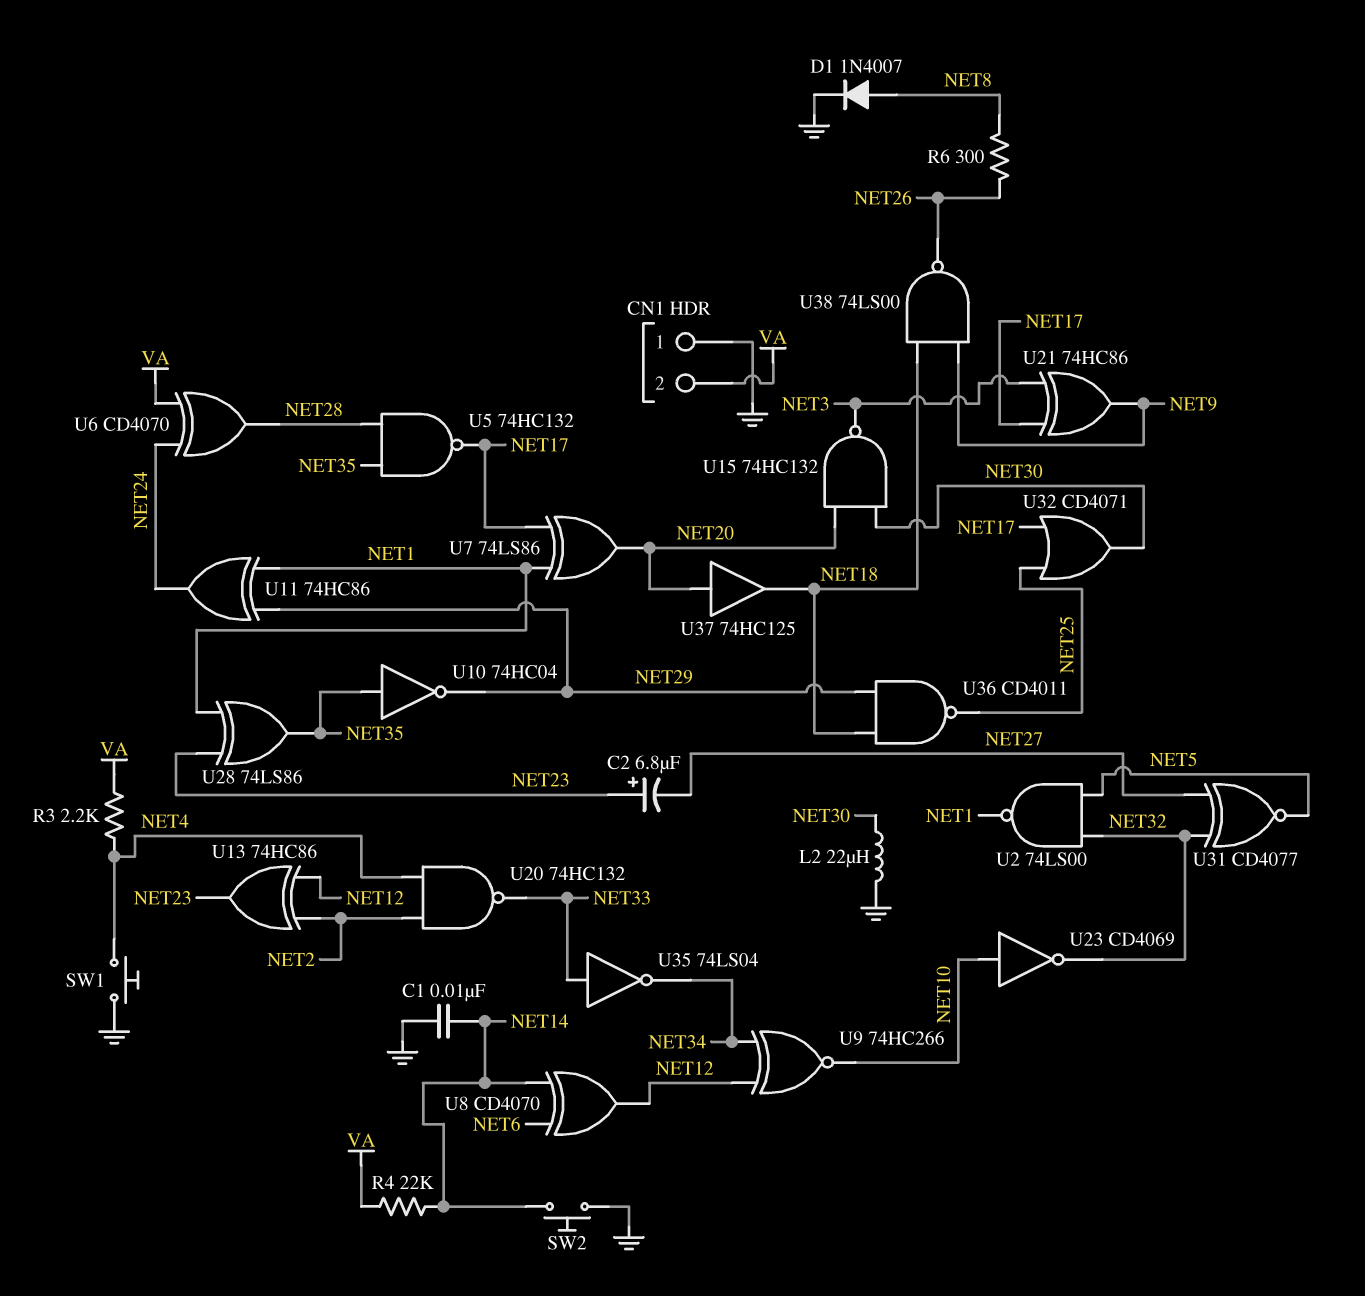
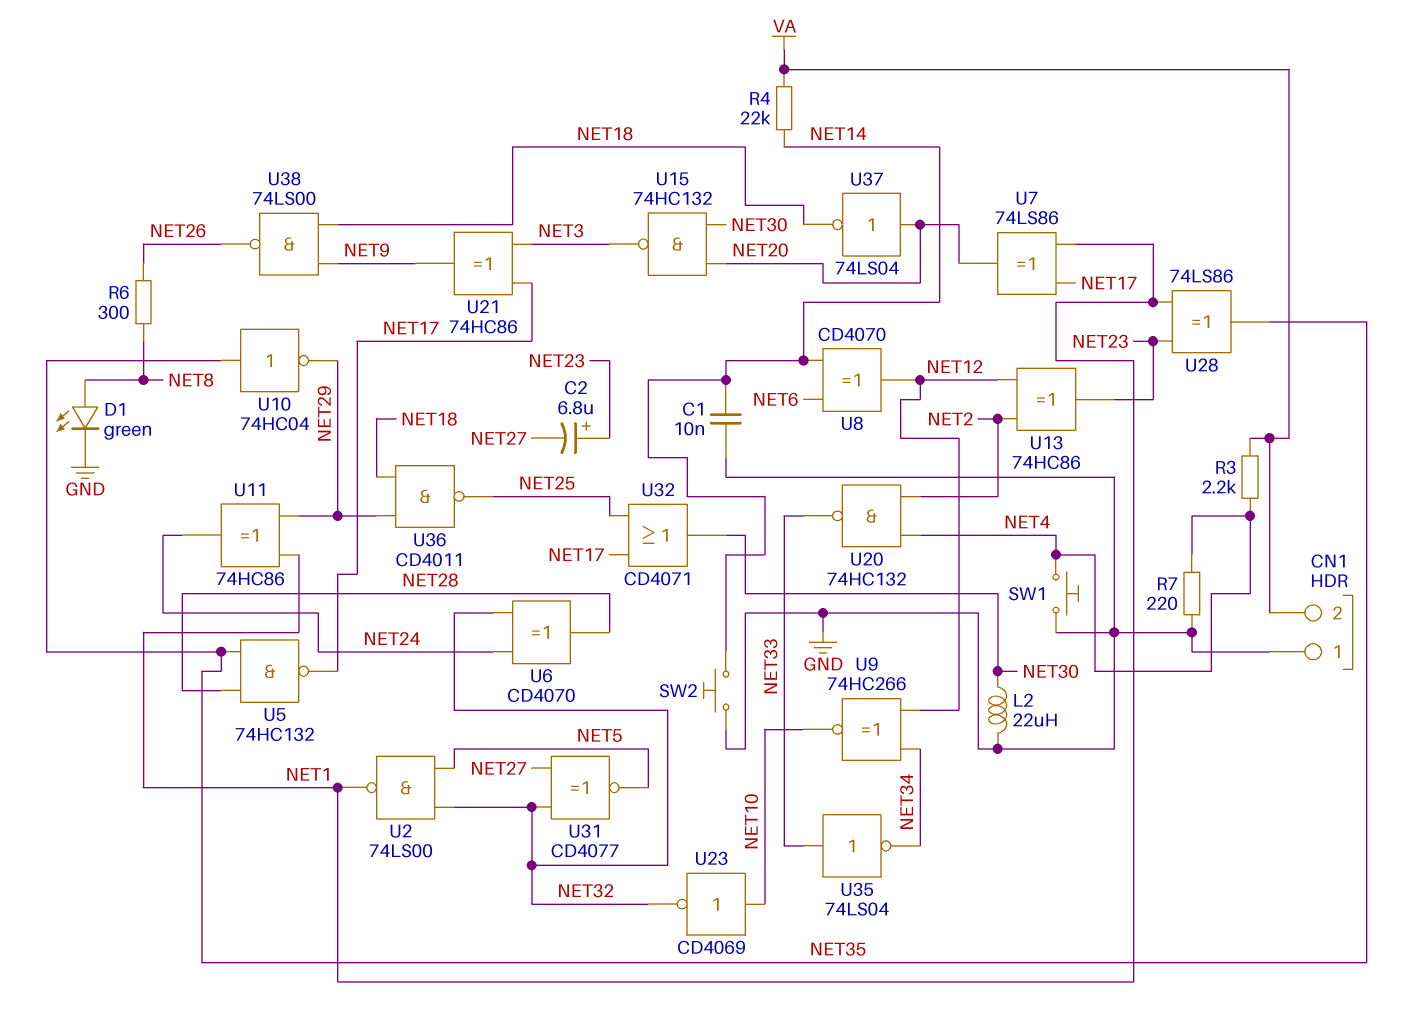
D1: diode 1N4007 (A NET8, K GND) -> LED green (A NET8, K GND)
R7: none -> 220 (GND, NET4)
U6: XOR CD4070 (in NET24, in VA, out NET28) -> XOR CD4070 (in NET24, in NET32, out NET28)
U37: buffer 74HC125 (in NET20, out NET18) -> NOT 74LS04 (in NET20, out NET18)

